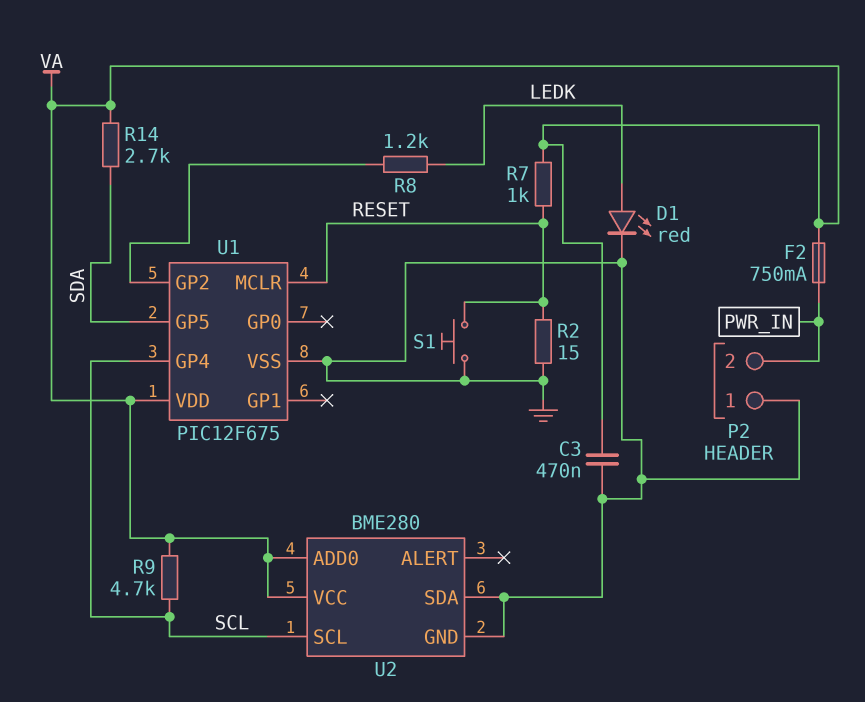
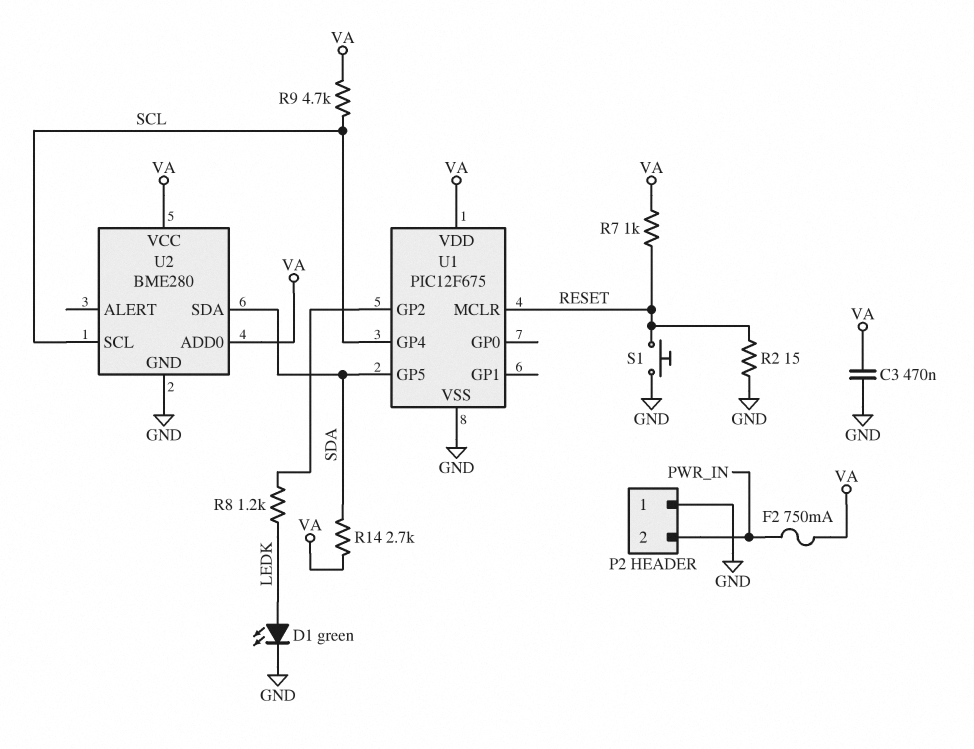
D1: LED red (A LEDK, K GND) -> LED green (A LEDK, K GND)
U2 pin SDA: GND -> SDA

